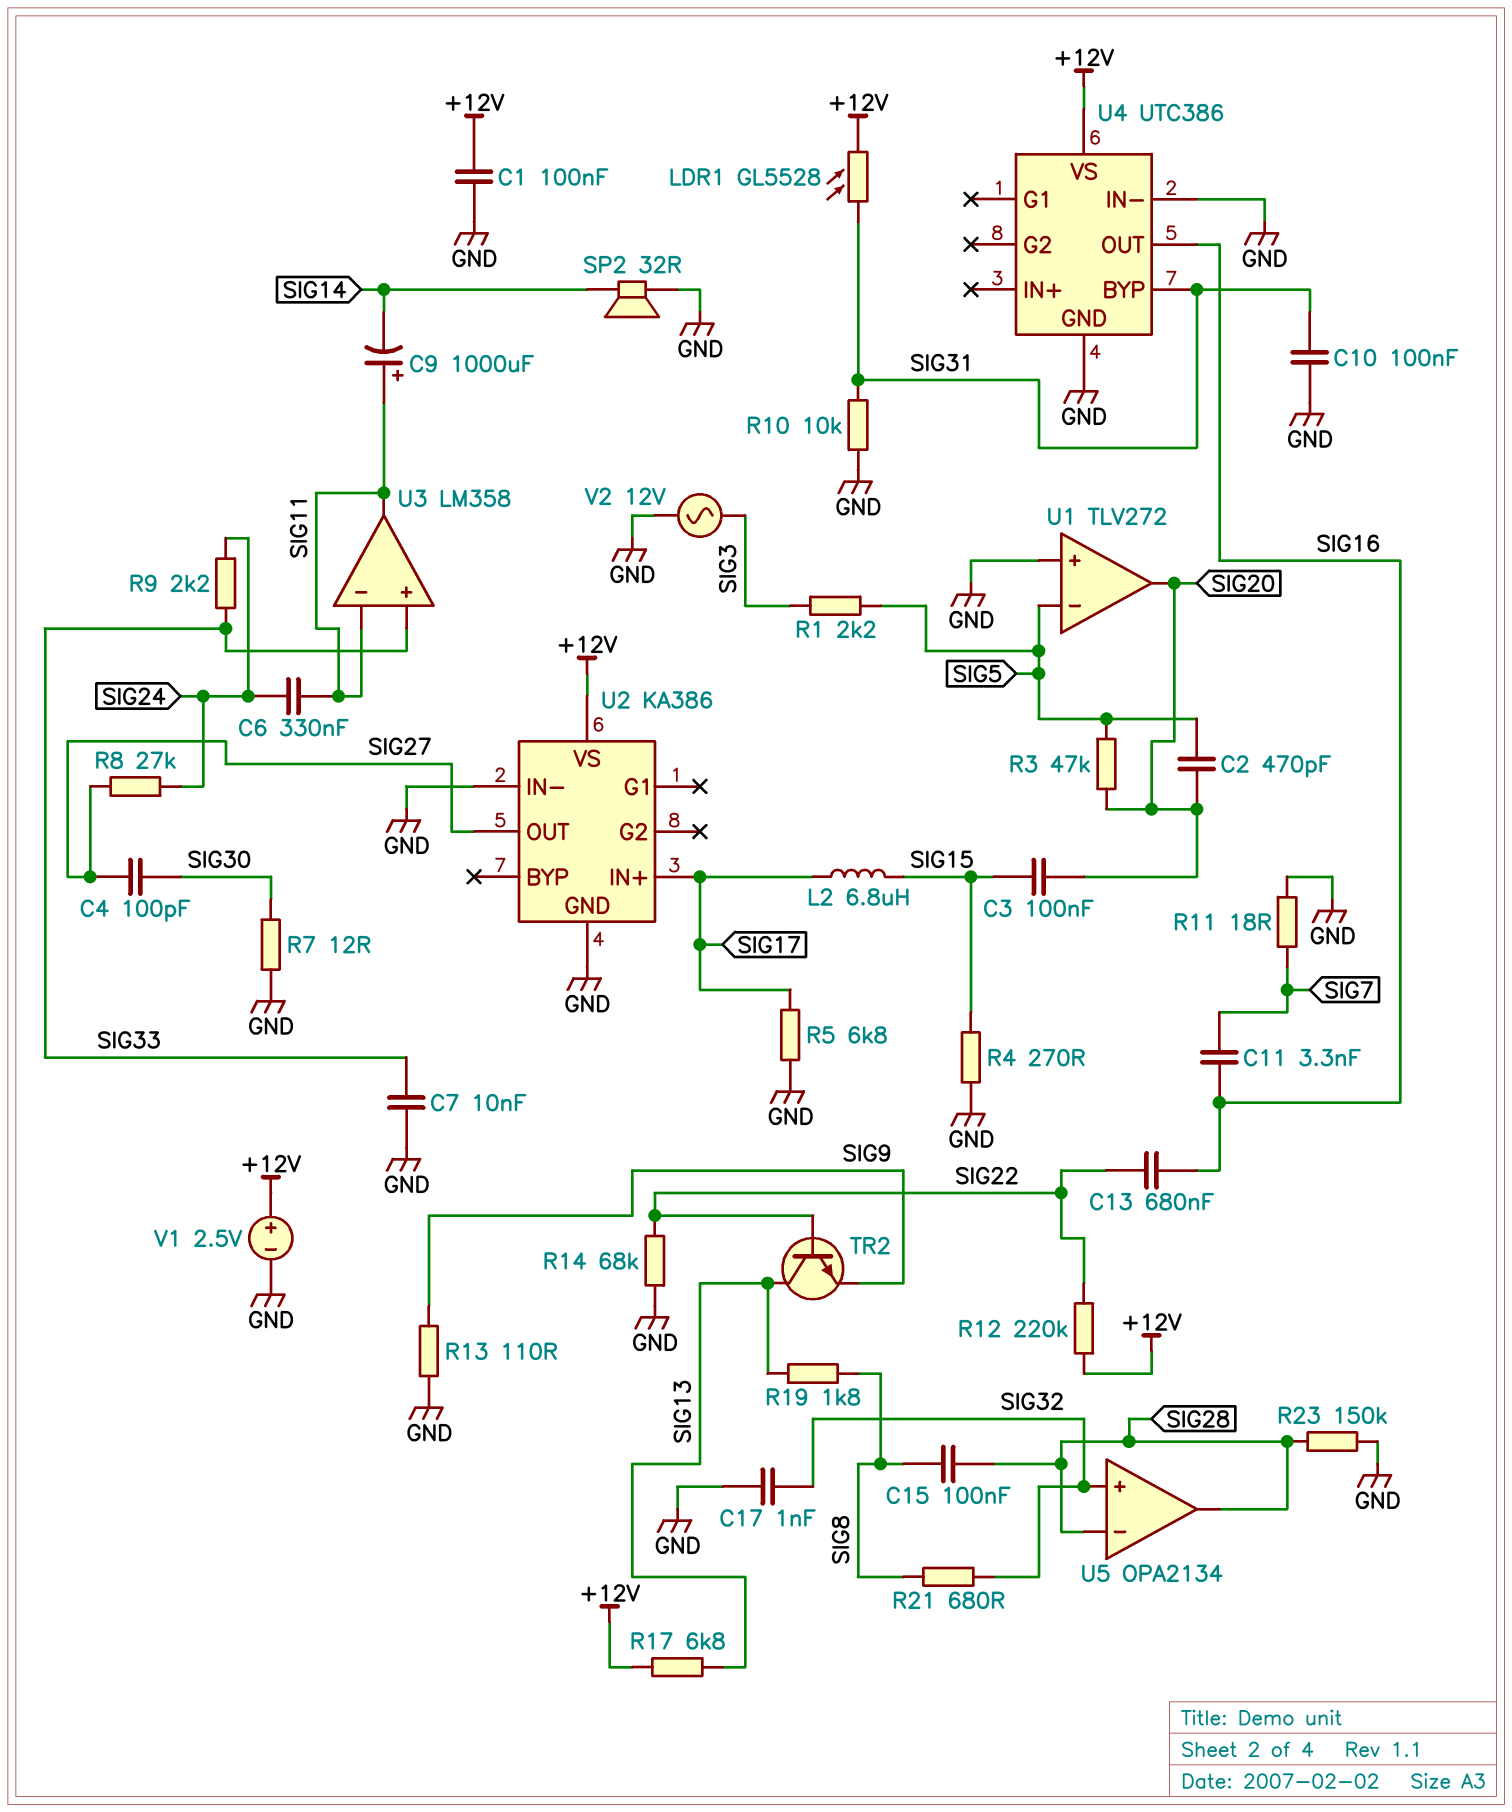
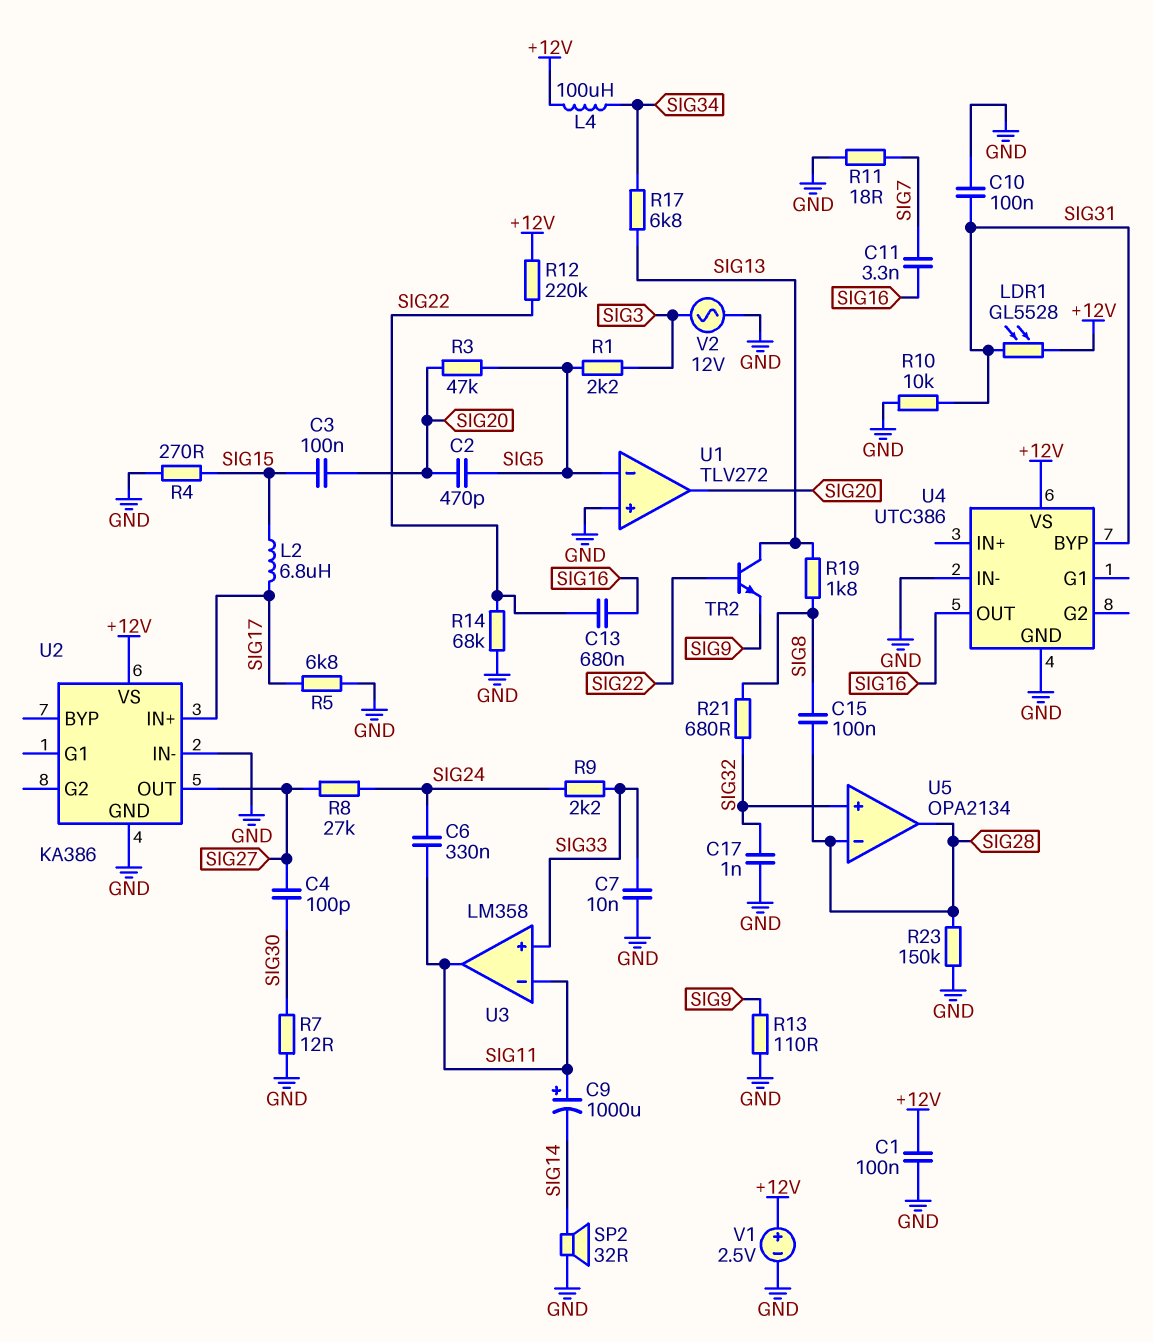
L4: none -> 100uH (+12V, SIG34)
R17: 6.8k (+12V, SIG13) -> 6.8k (SIG13, SIG34)

